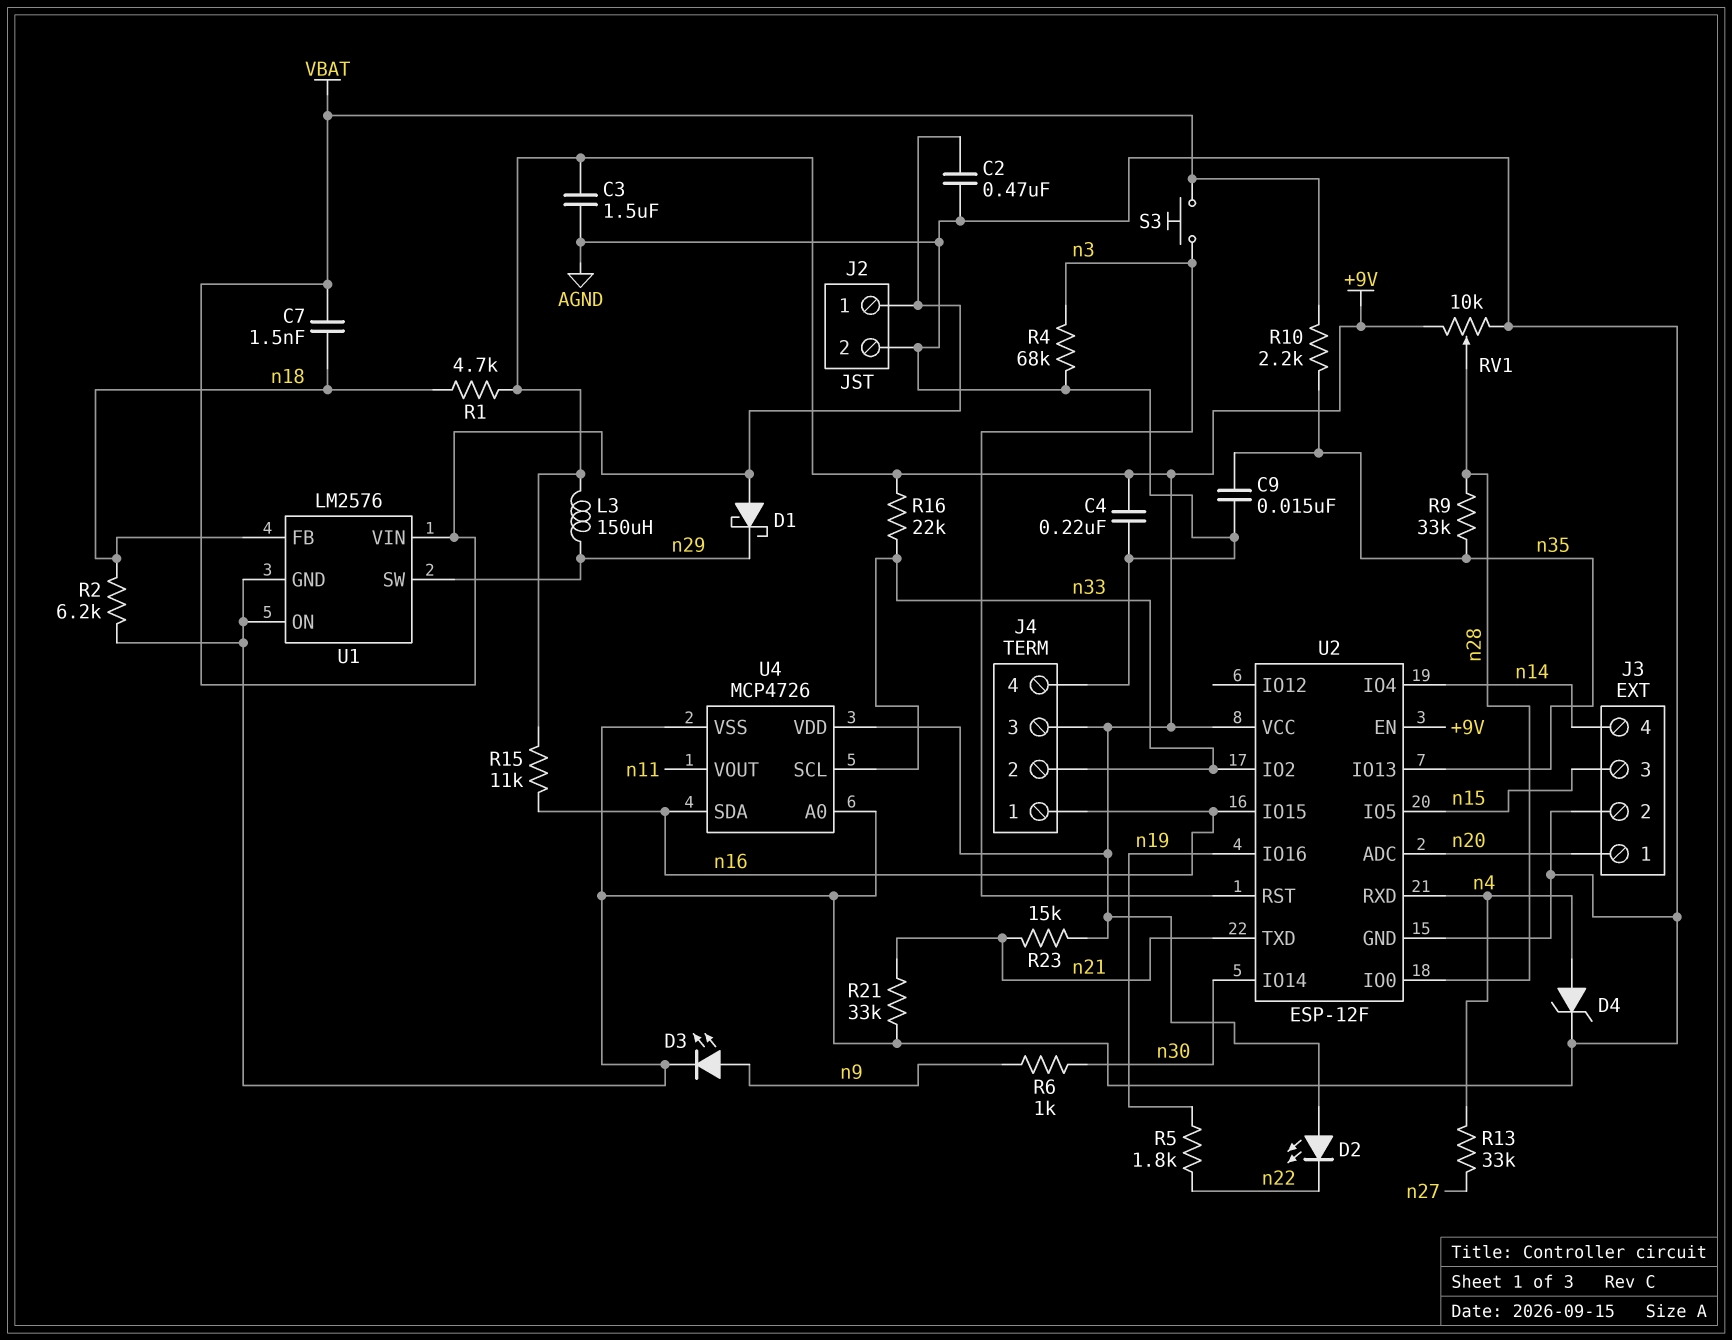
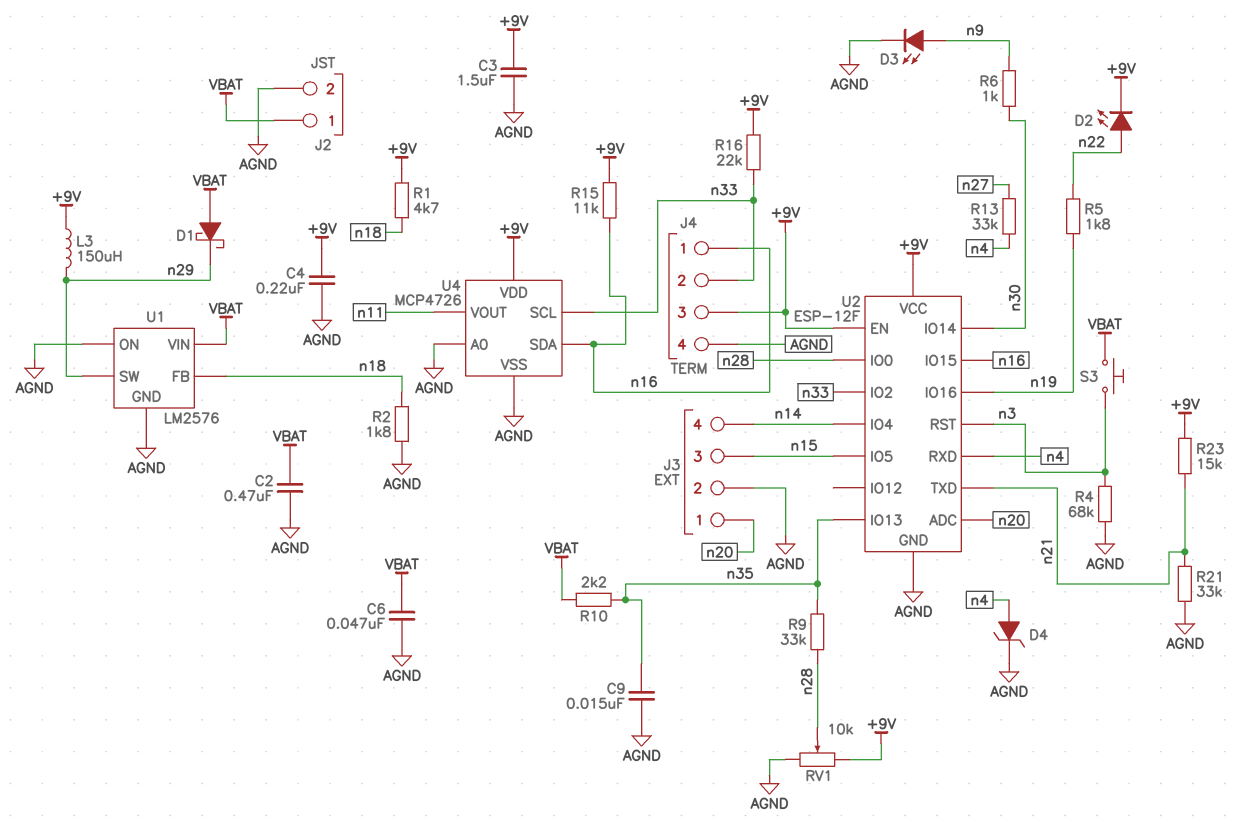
C6: none -> 47nF (AGND, VBAT)
C7: 1.5nF (VBAT, n18) -> none
D2: LED (A +9V, K n22) -> LED (A n22, K +9V)
R2: 6.2k (AGND, n18) -> 1.8k (AGND, n18)

